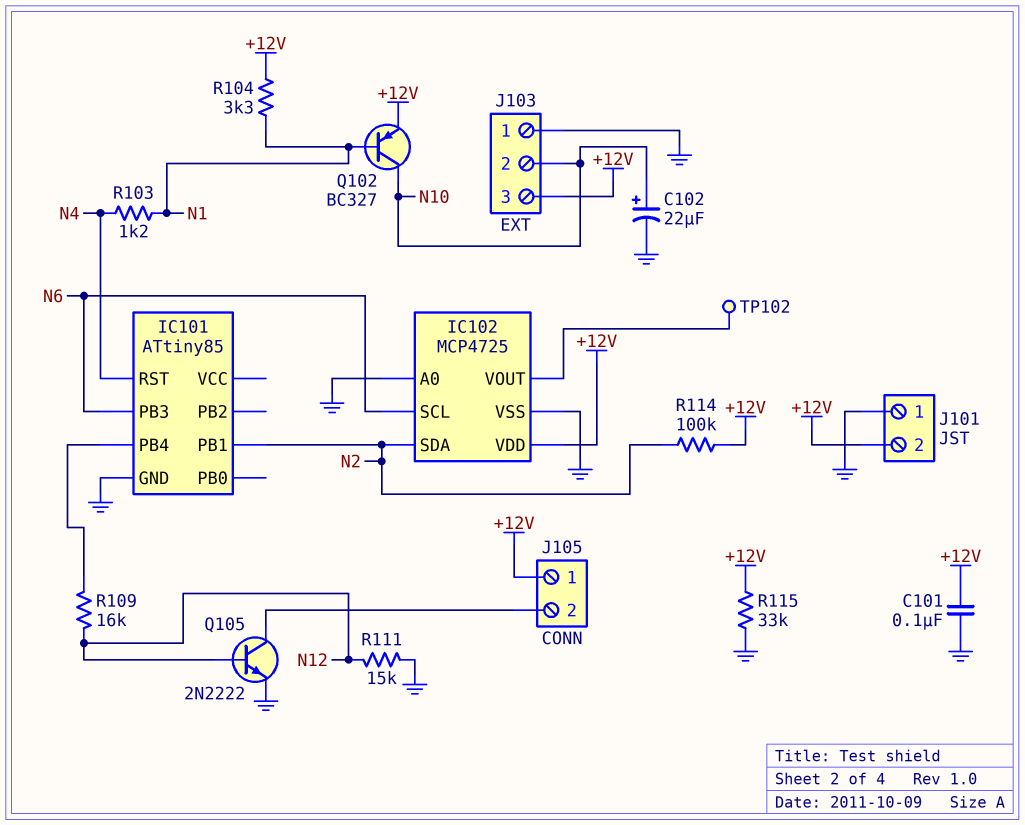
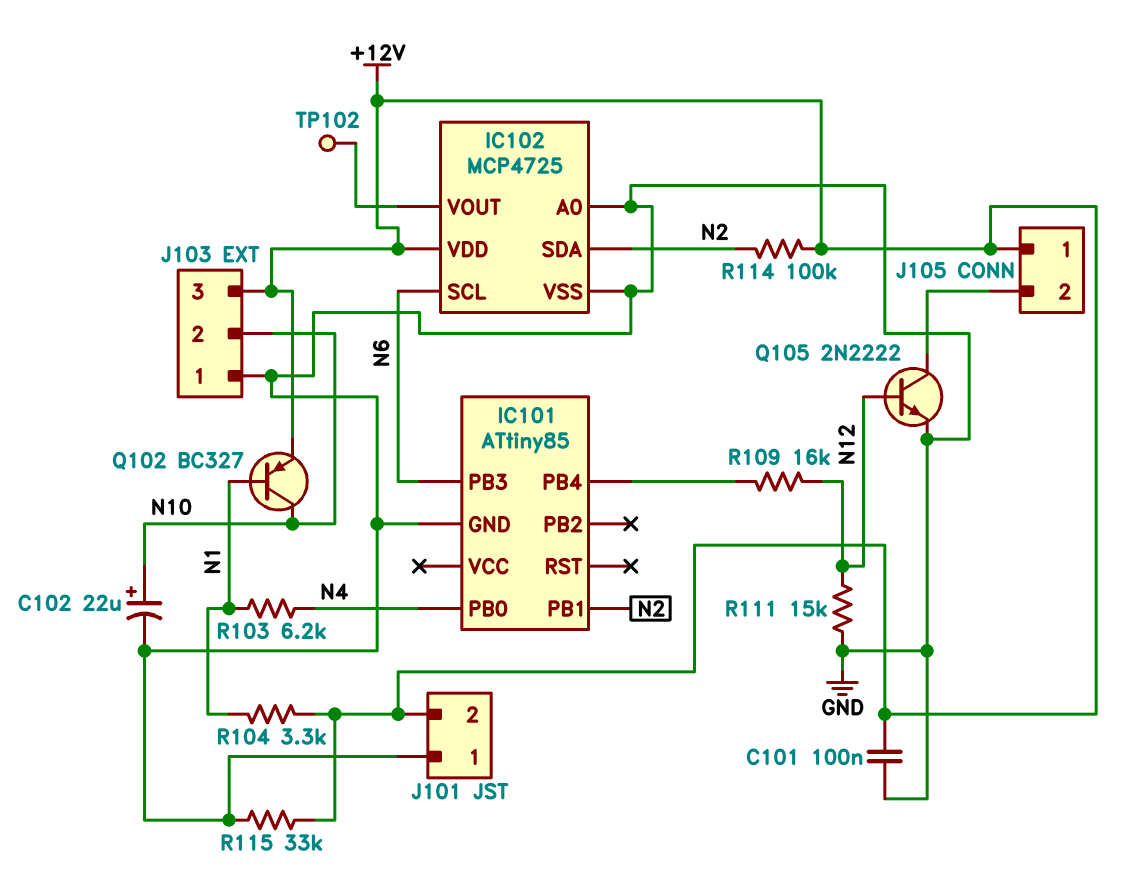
IC101 pin PB0: none -> N4
IC101 pin RST: N4 -> none
R103: 1.2k (N1, N4) -> 6.2k (N1, N4)

